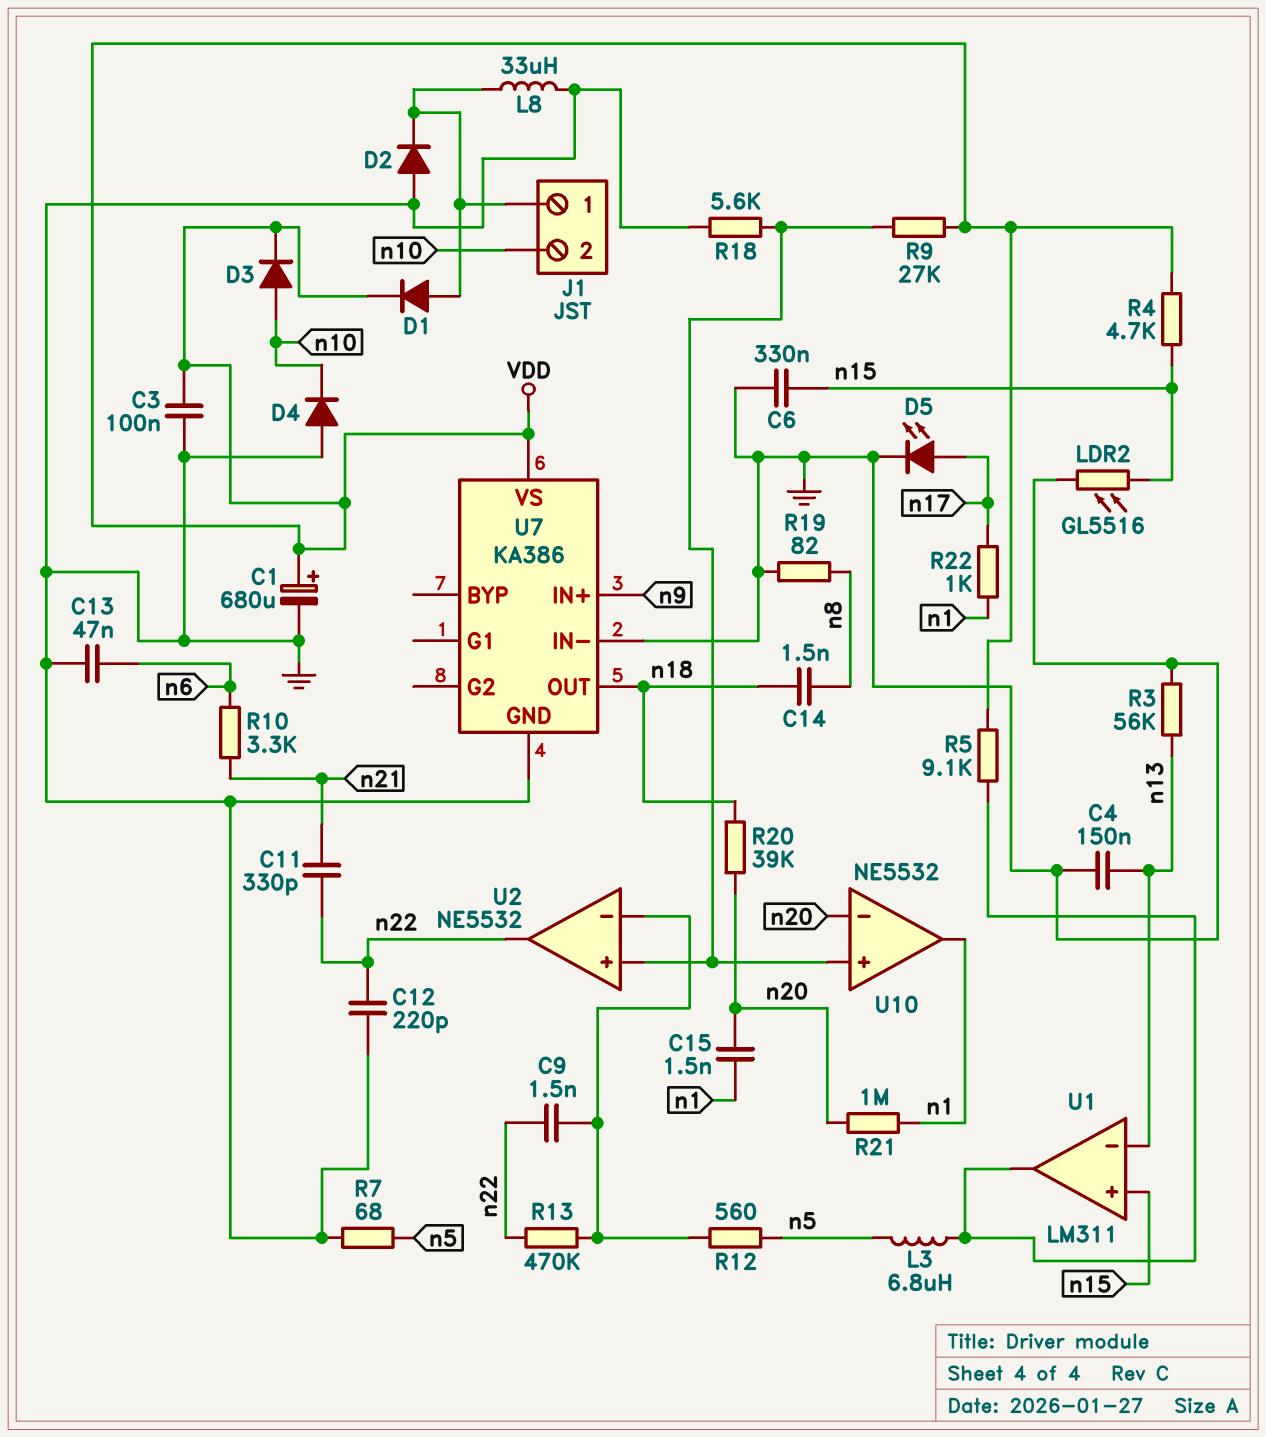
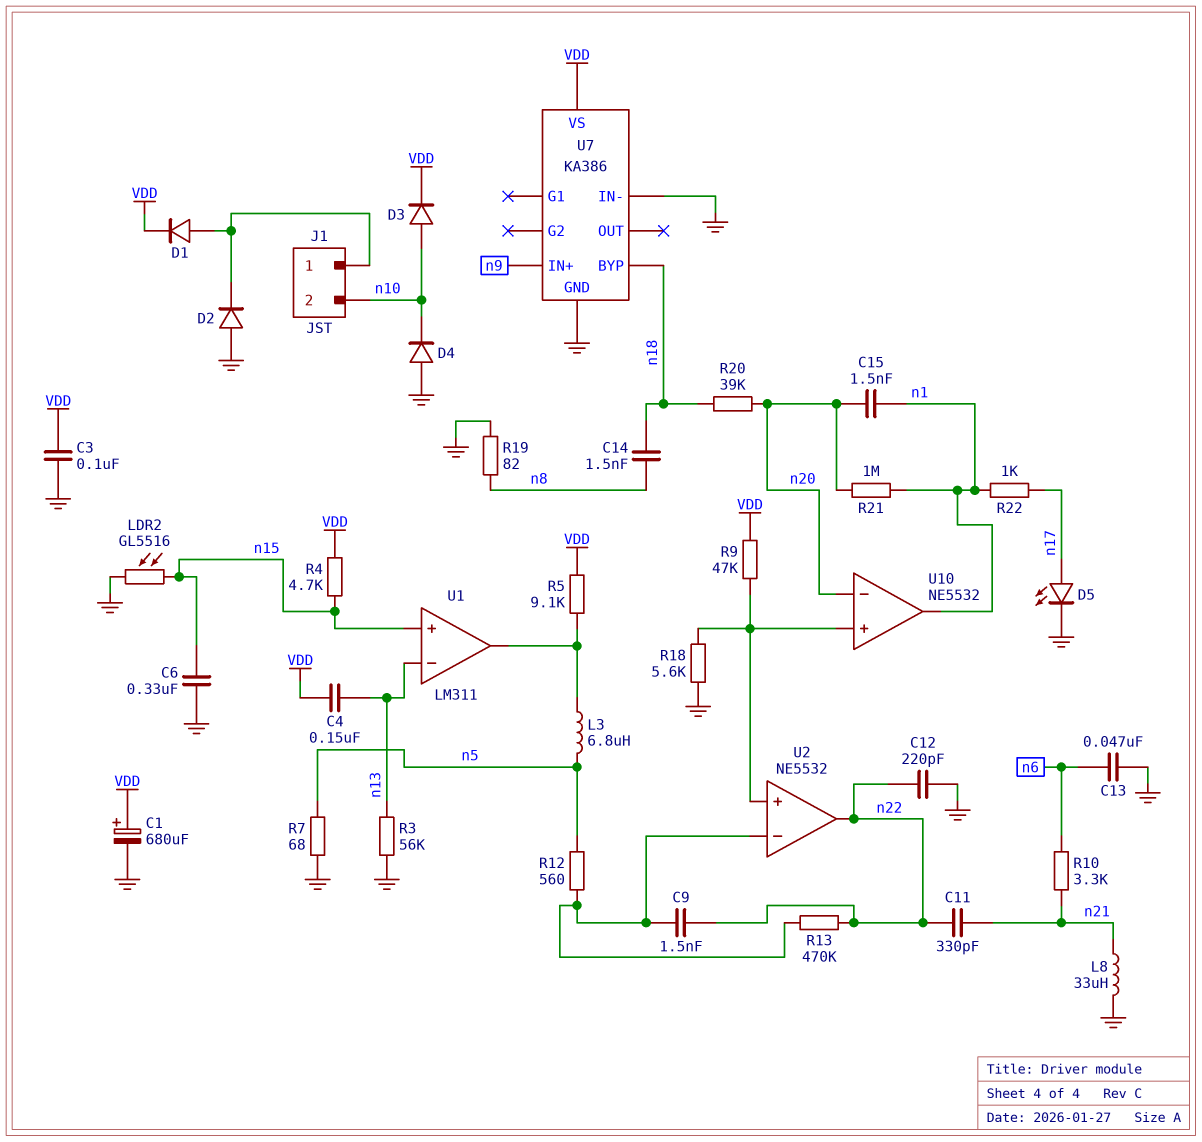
C4: 150nF (GND, n13) -> 150nF (VDD, n13)
L8: 33uH (GND, J1/1) -> 33uH (GND, n21)
R9: 27k (U2/in+, VDD) -> 47k (U2/in+, VDD)
U7 pin BYP: none -> n18
U7 pin OUT: n18 -> none

